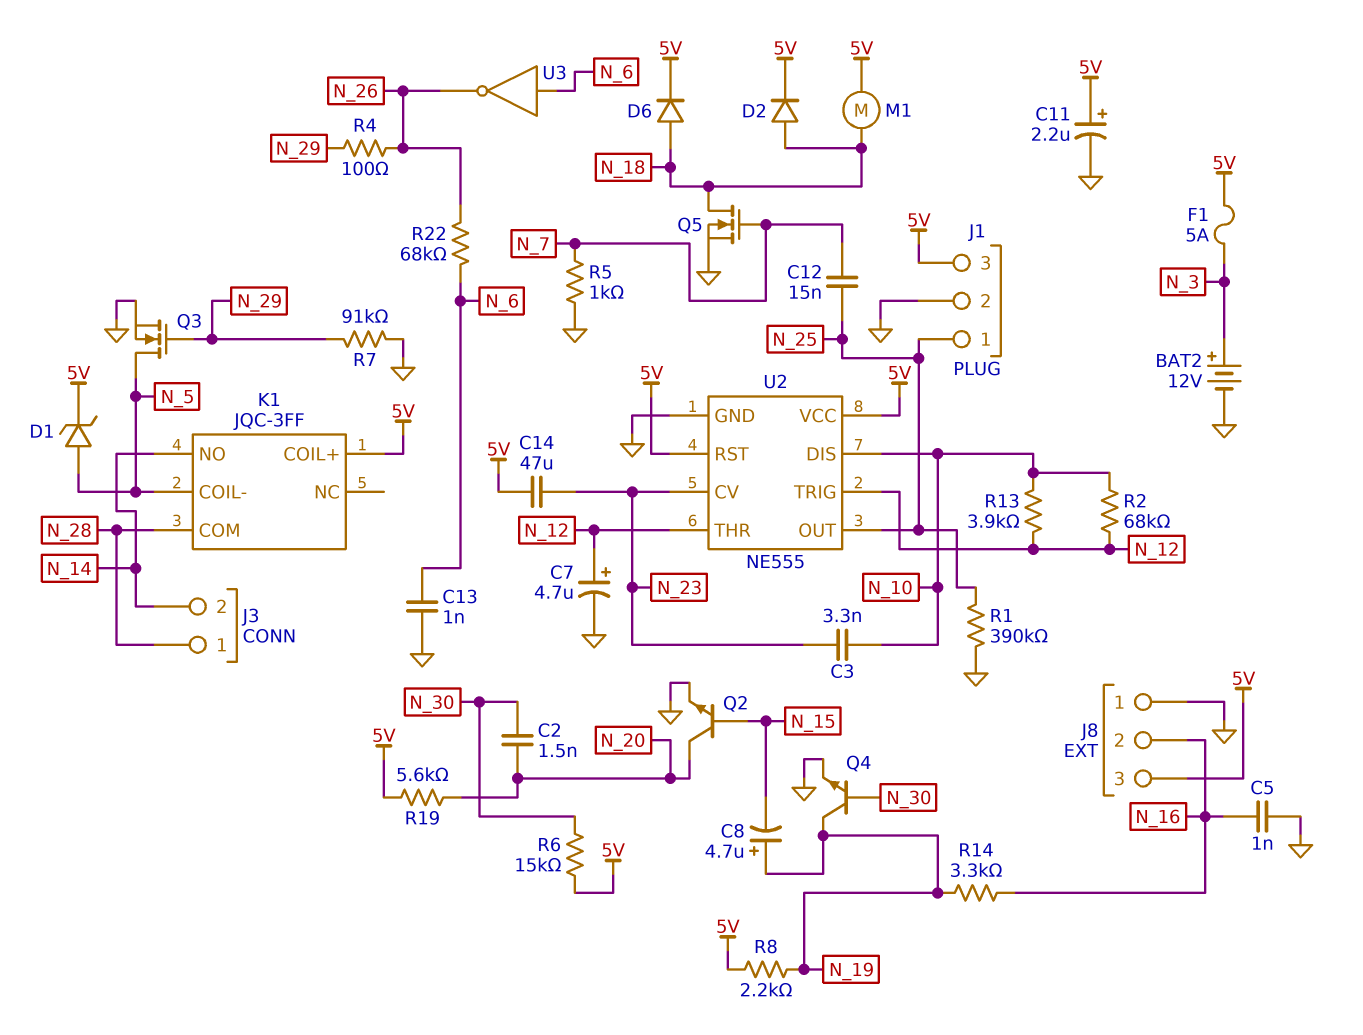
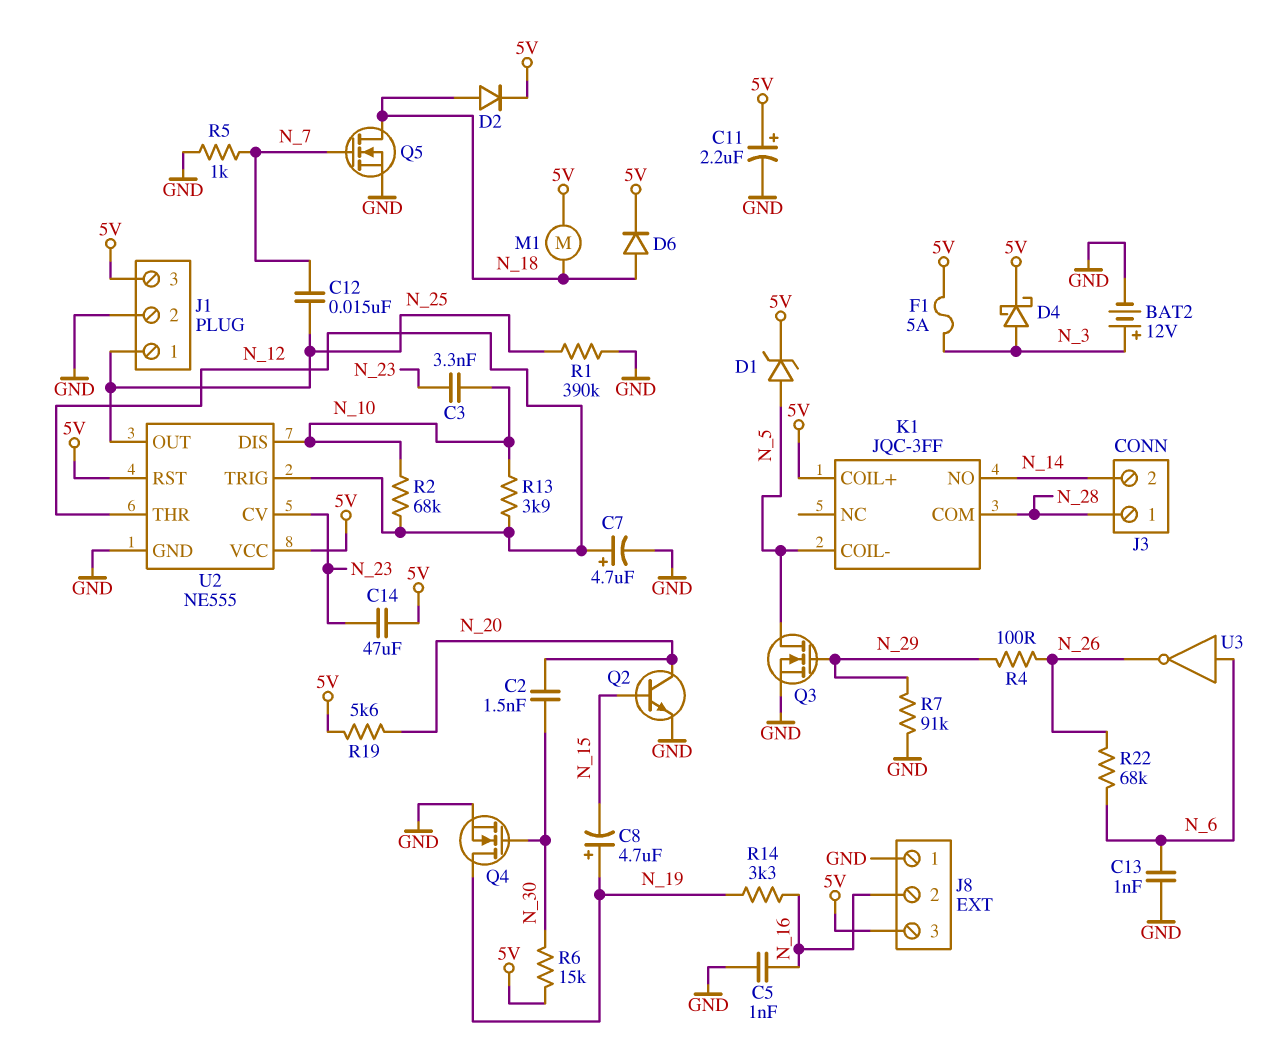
D4: none -> schottky (A N_3, K 5V)
Q4: NPN (B N_30, C N_19, E GND) -> NMOS (G N_30, D N_19, S GND)
R8: 2.2k (5V, N_19) -> none

